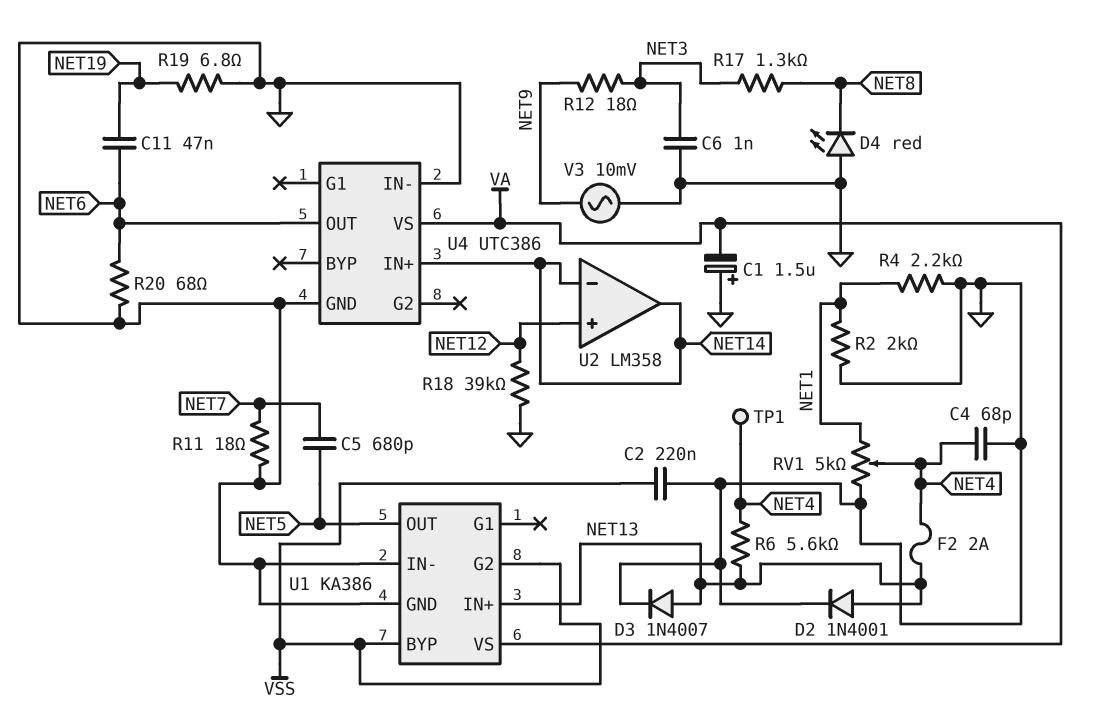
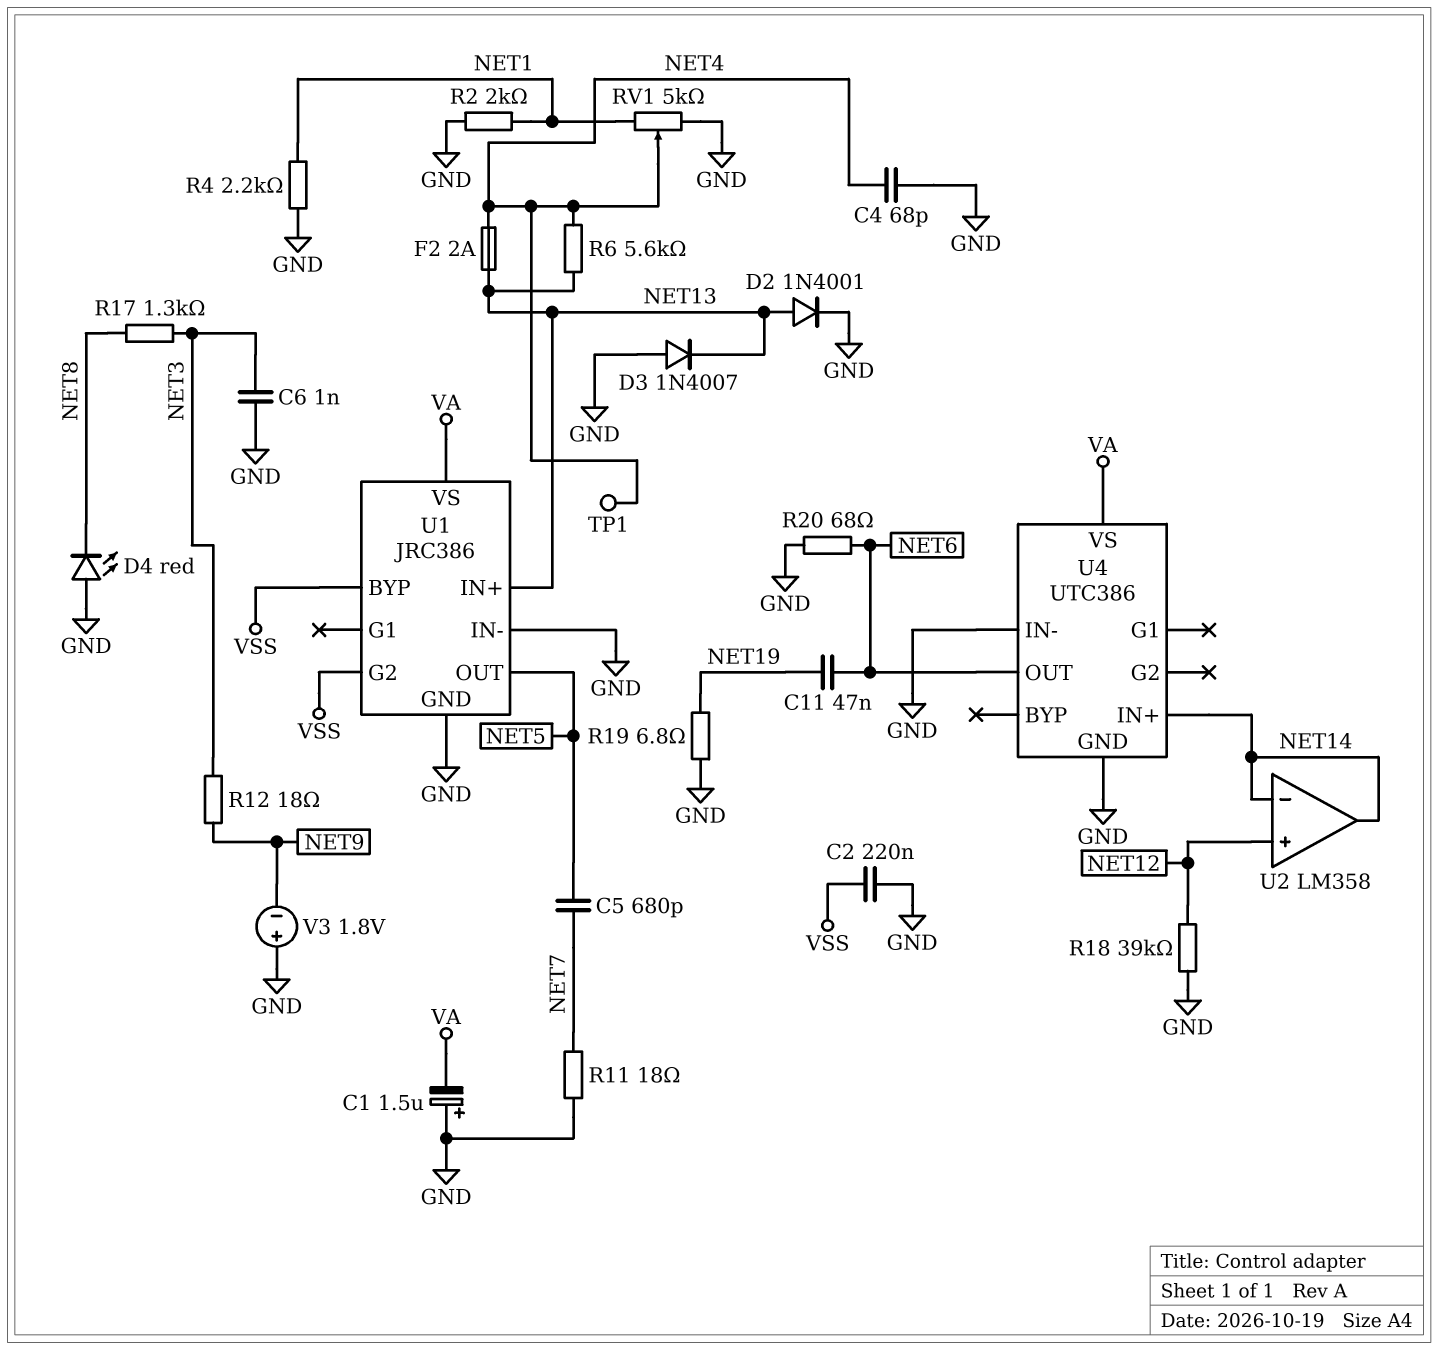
D3: diode 1N4007 (A NET13, K GND) -> diode 1N4007 (A GND, K NET13)
U1: KA386 -> JRC386
V3: AC 10mV (GND, NET9) -> 1.8V (plus GND, minus NET9)

